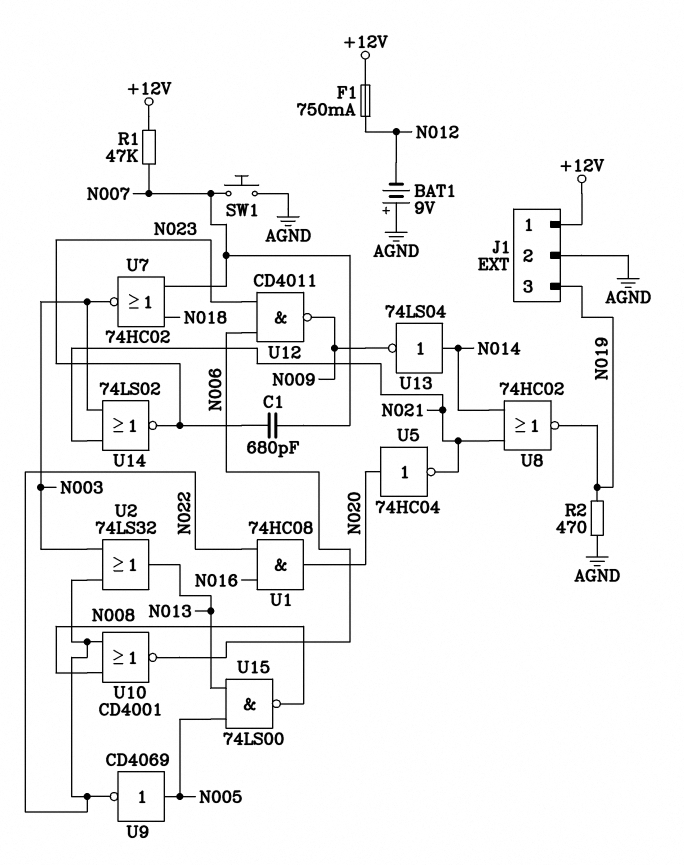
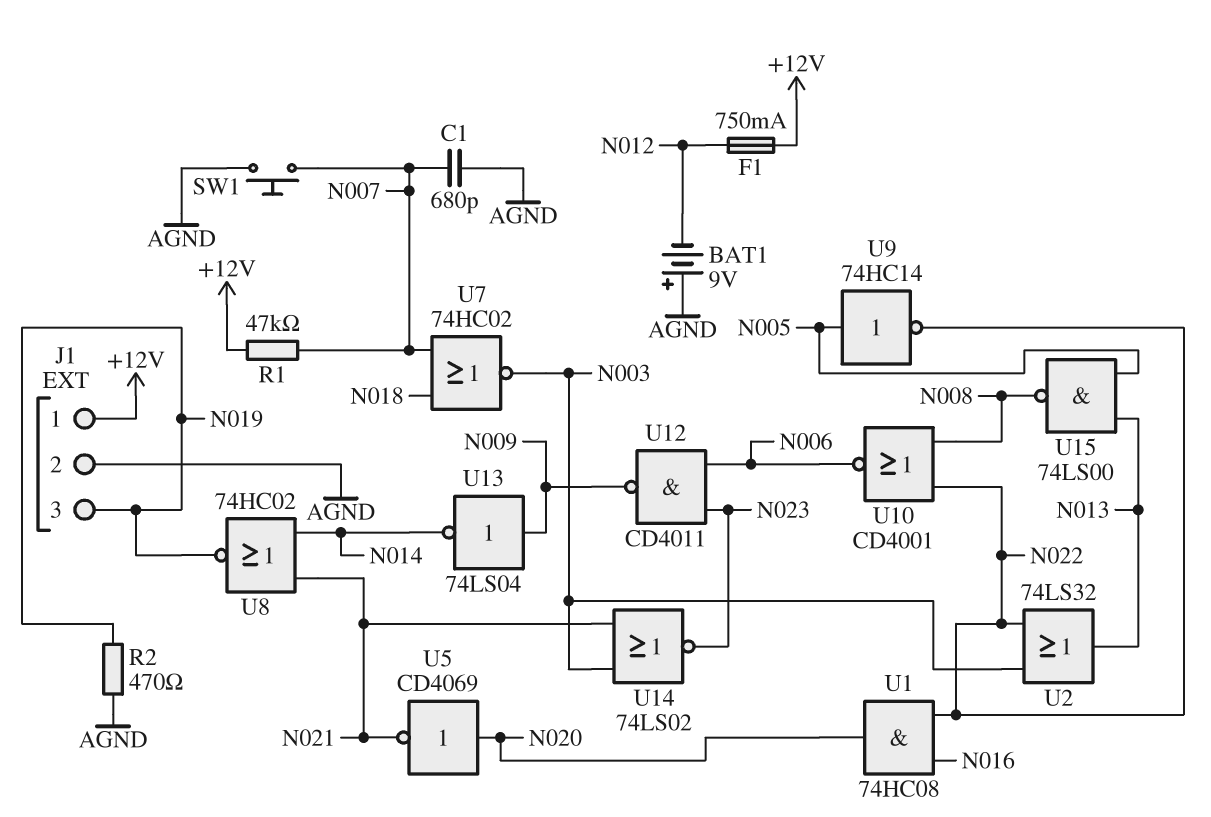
C1: 680pF (N007, N023) -> 680pF (AGND, N007)
U5: NOT 74HC04 (in N020, out N021) -> NOT CD4069 (in N020, out N021)
U9: NOT CD4069 (in N005, out N022) -> NOT 74HC14 (in N005, out N022)
U13: NOT 74LS04 (in N014, out N009) -> NOT 74LS04 (in N009, out N014)

